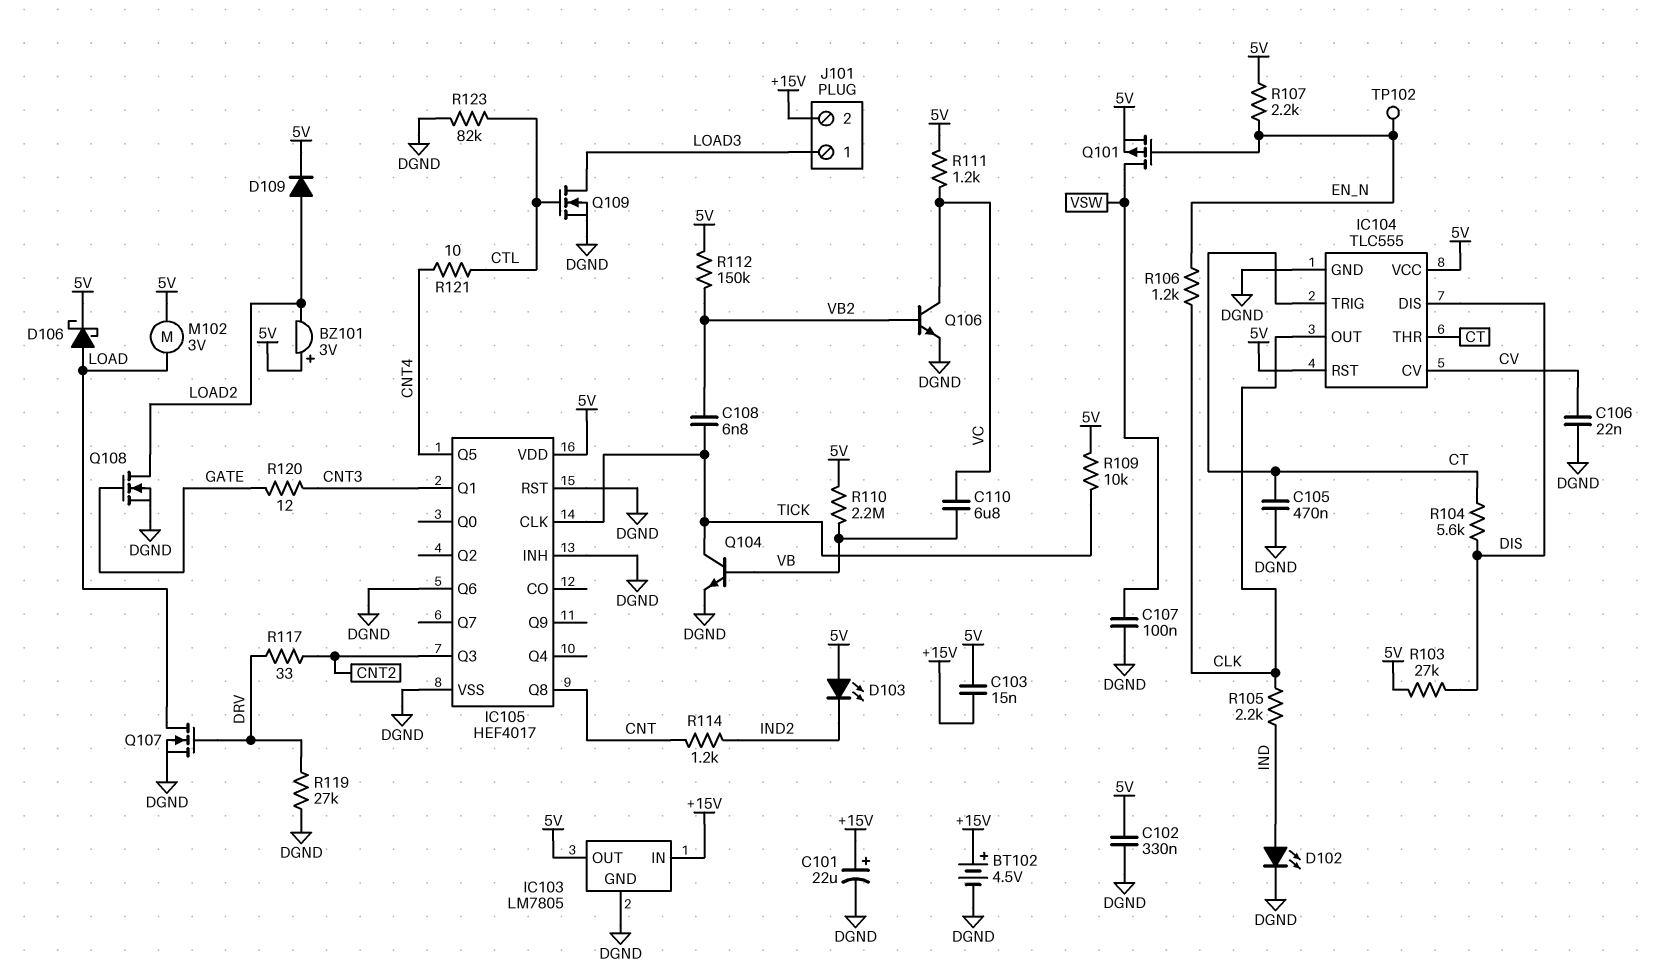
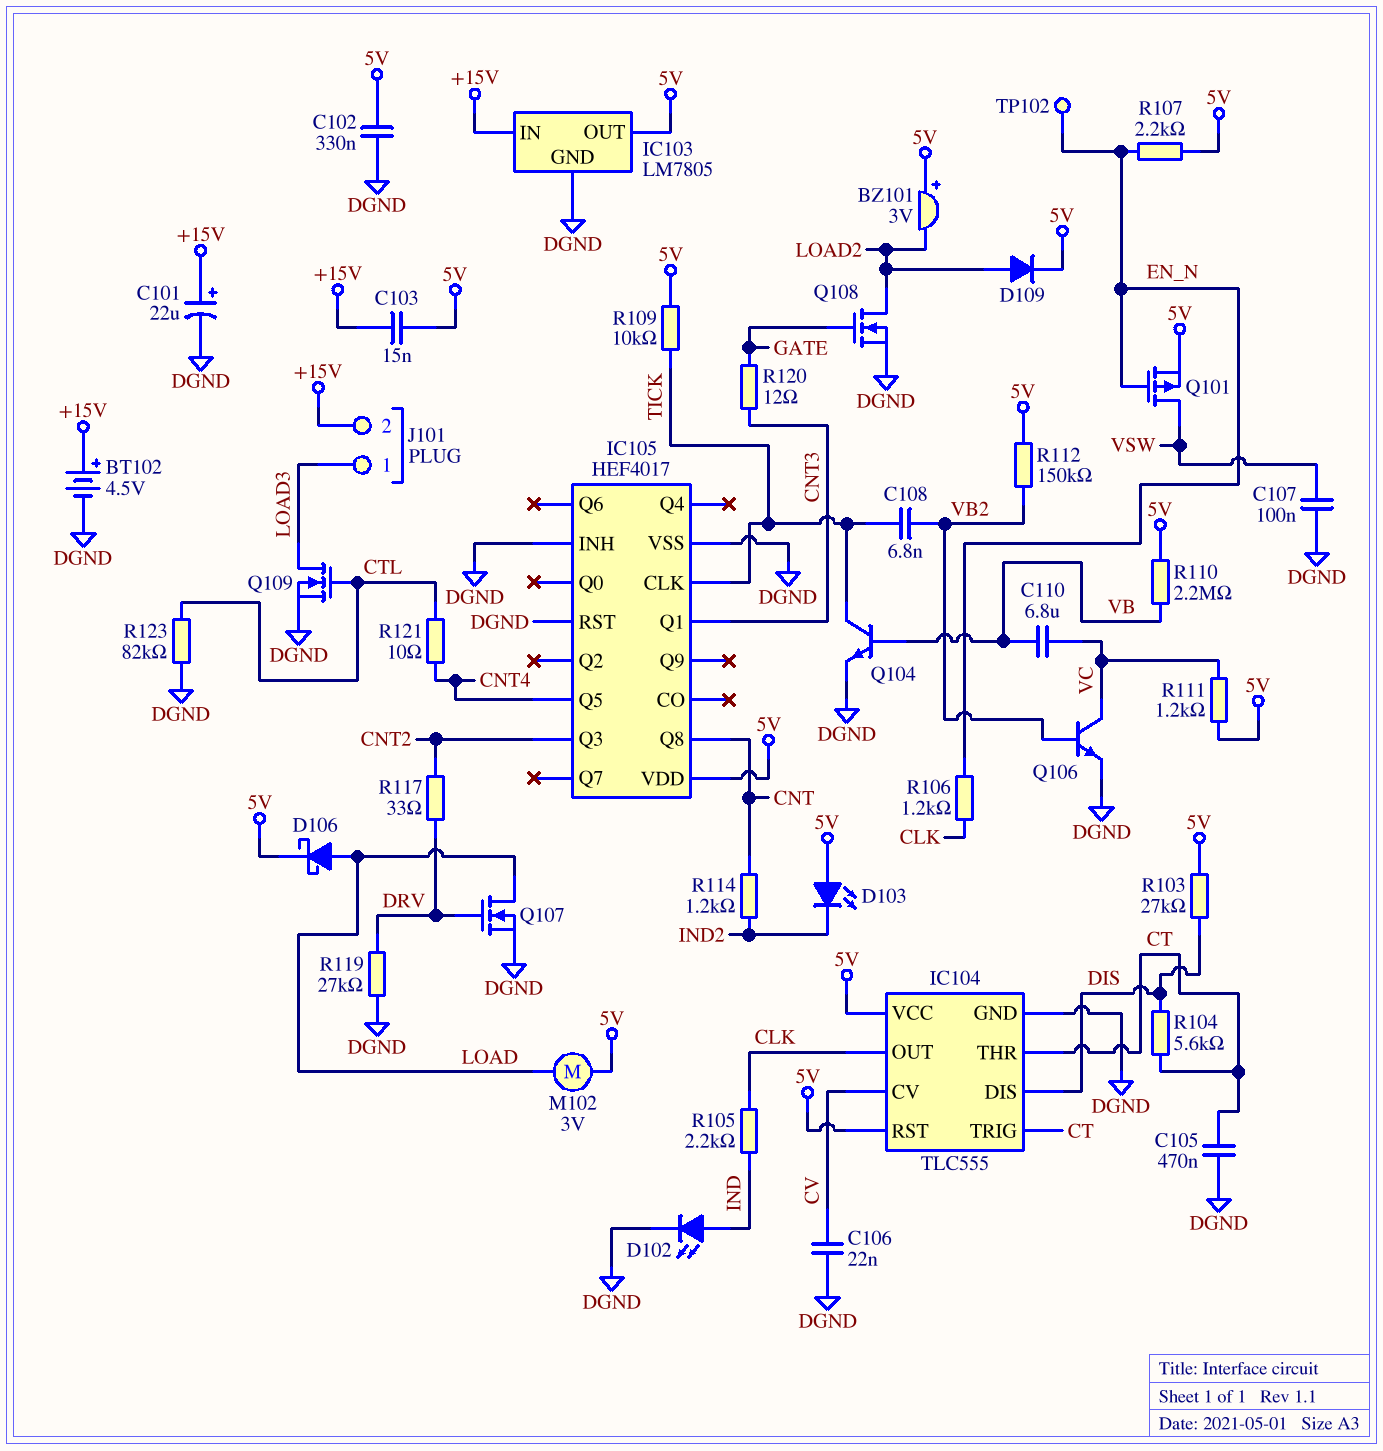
IC105 pin Q6: DGND -> none

